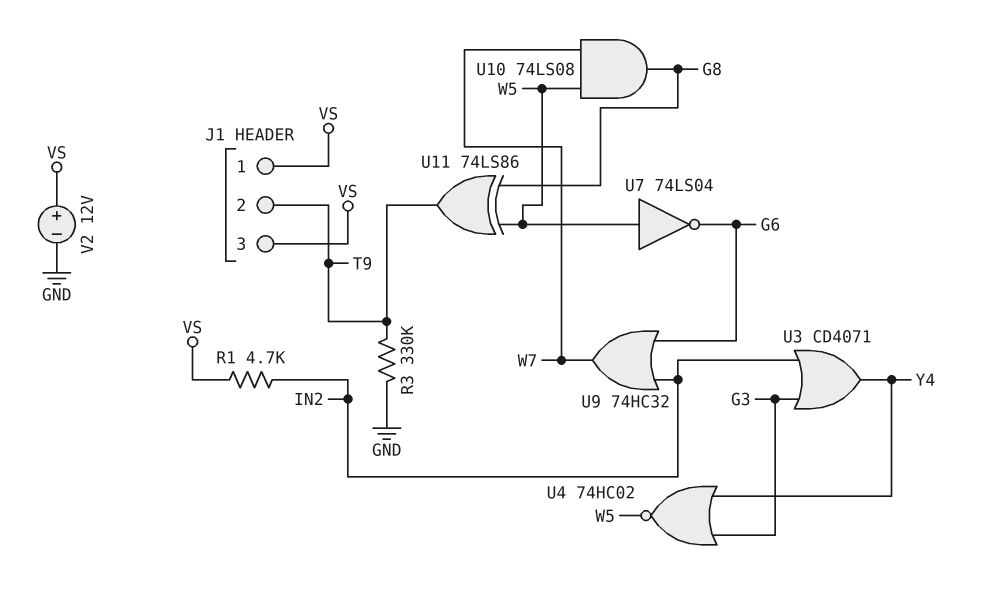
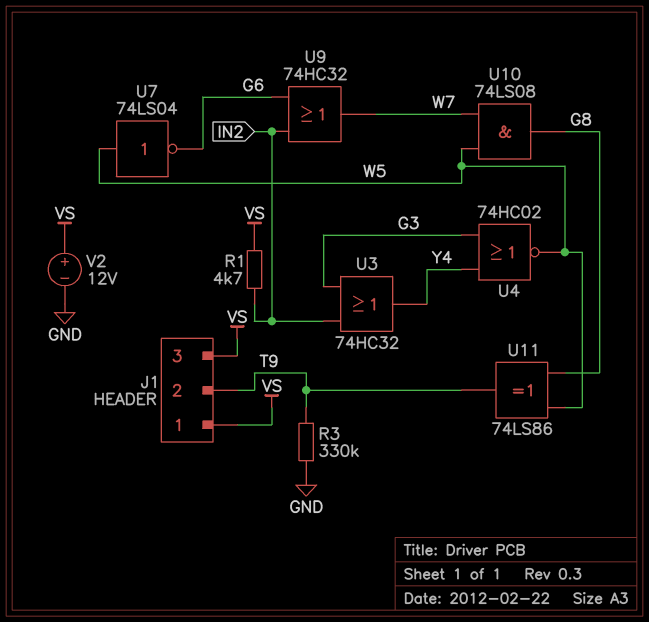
U3: OR CD4071 (in G3, in IN2, out Y4) -> OR 74HC32 (in G3, in IN2, out Y4)

